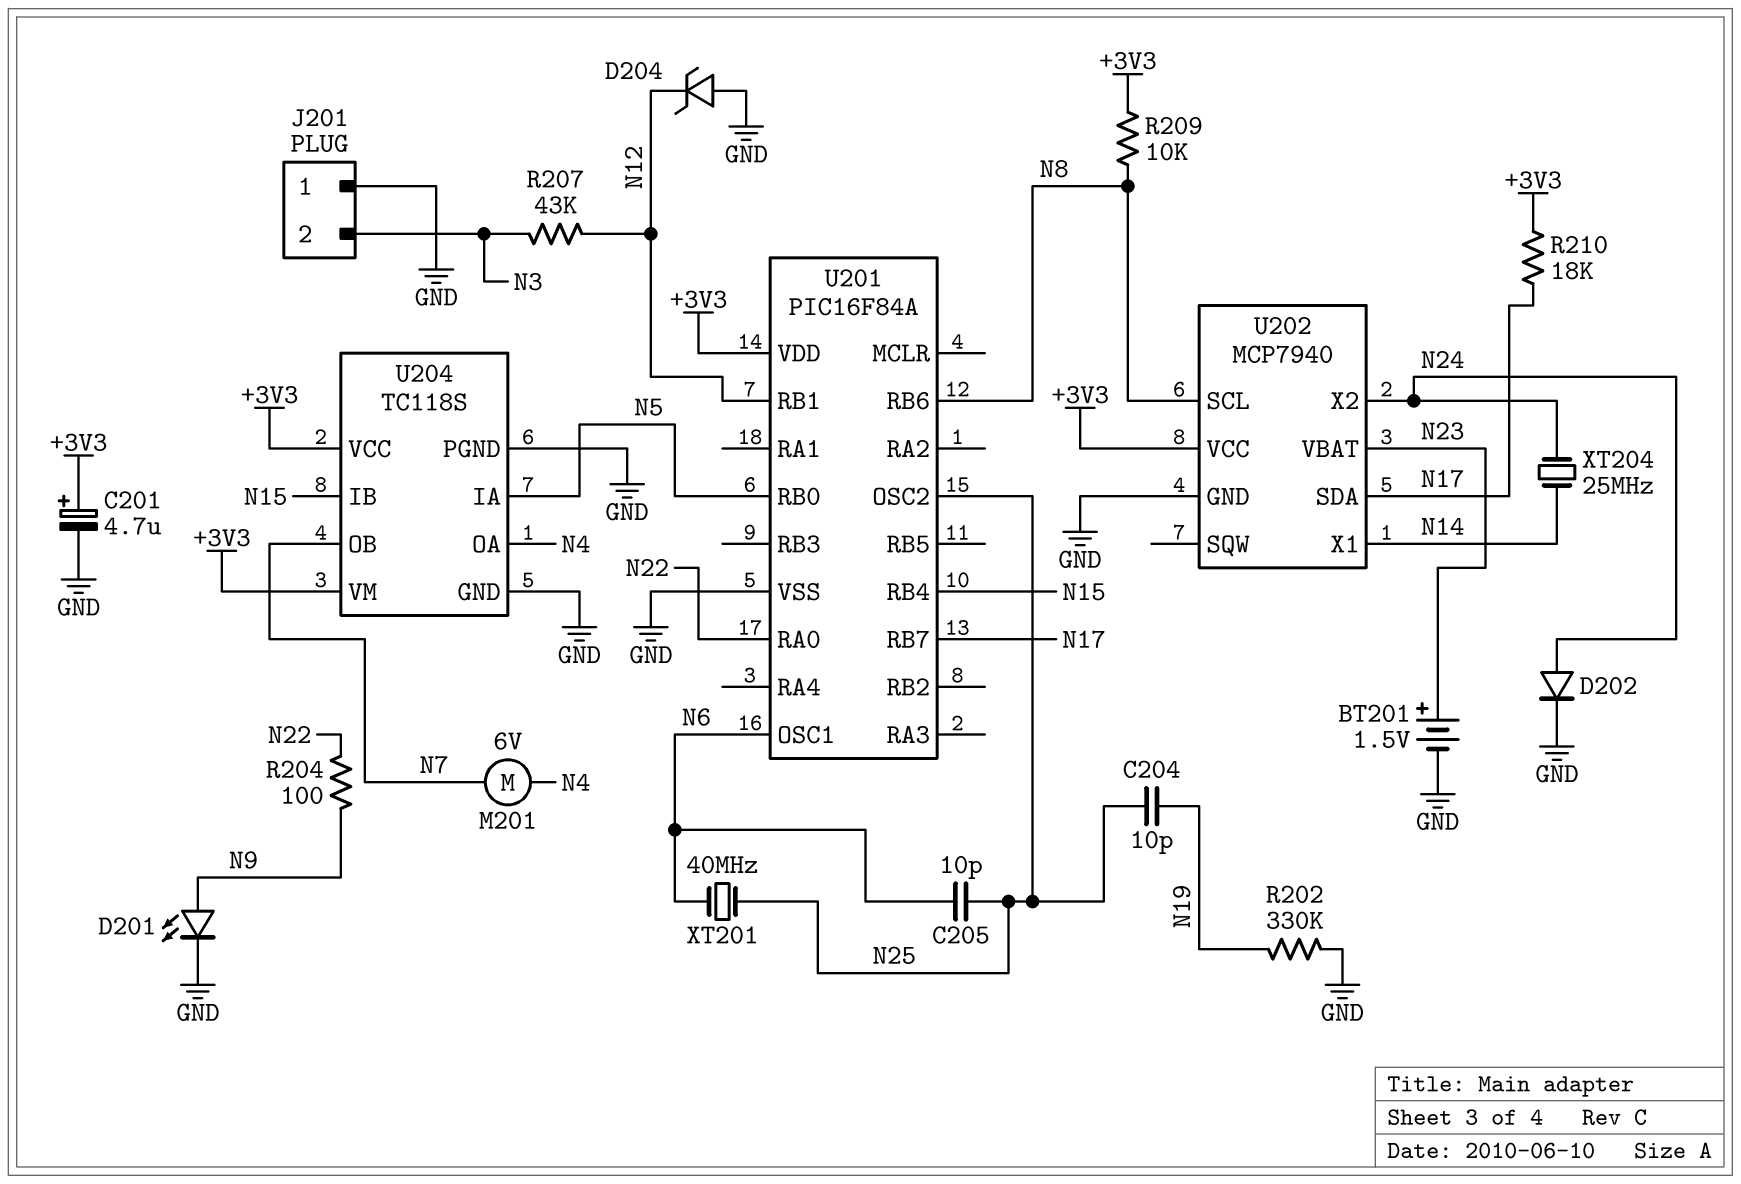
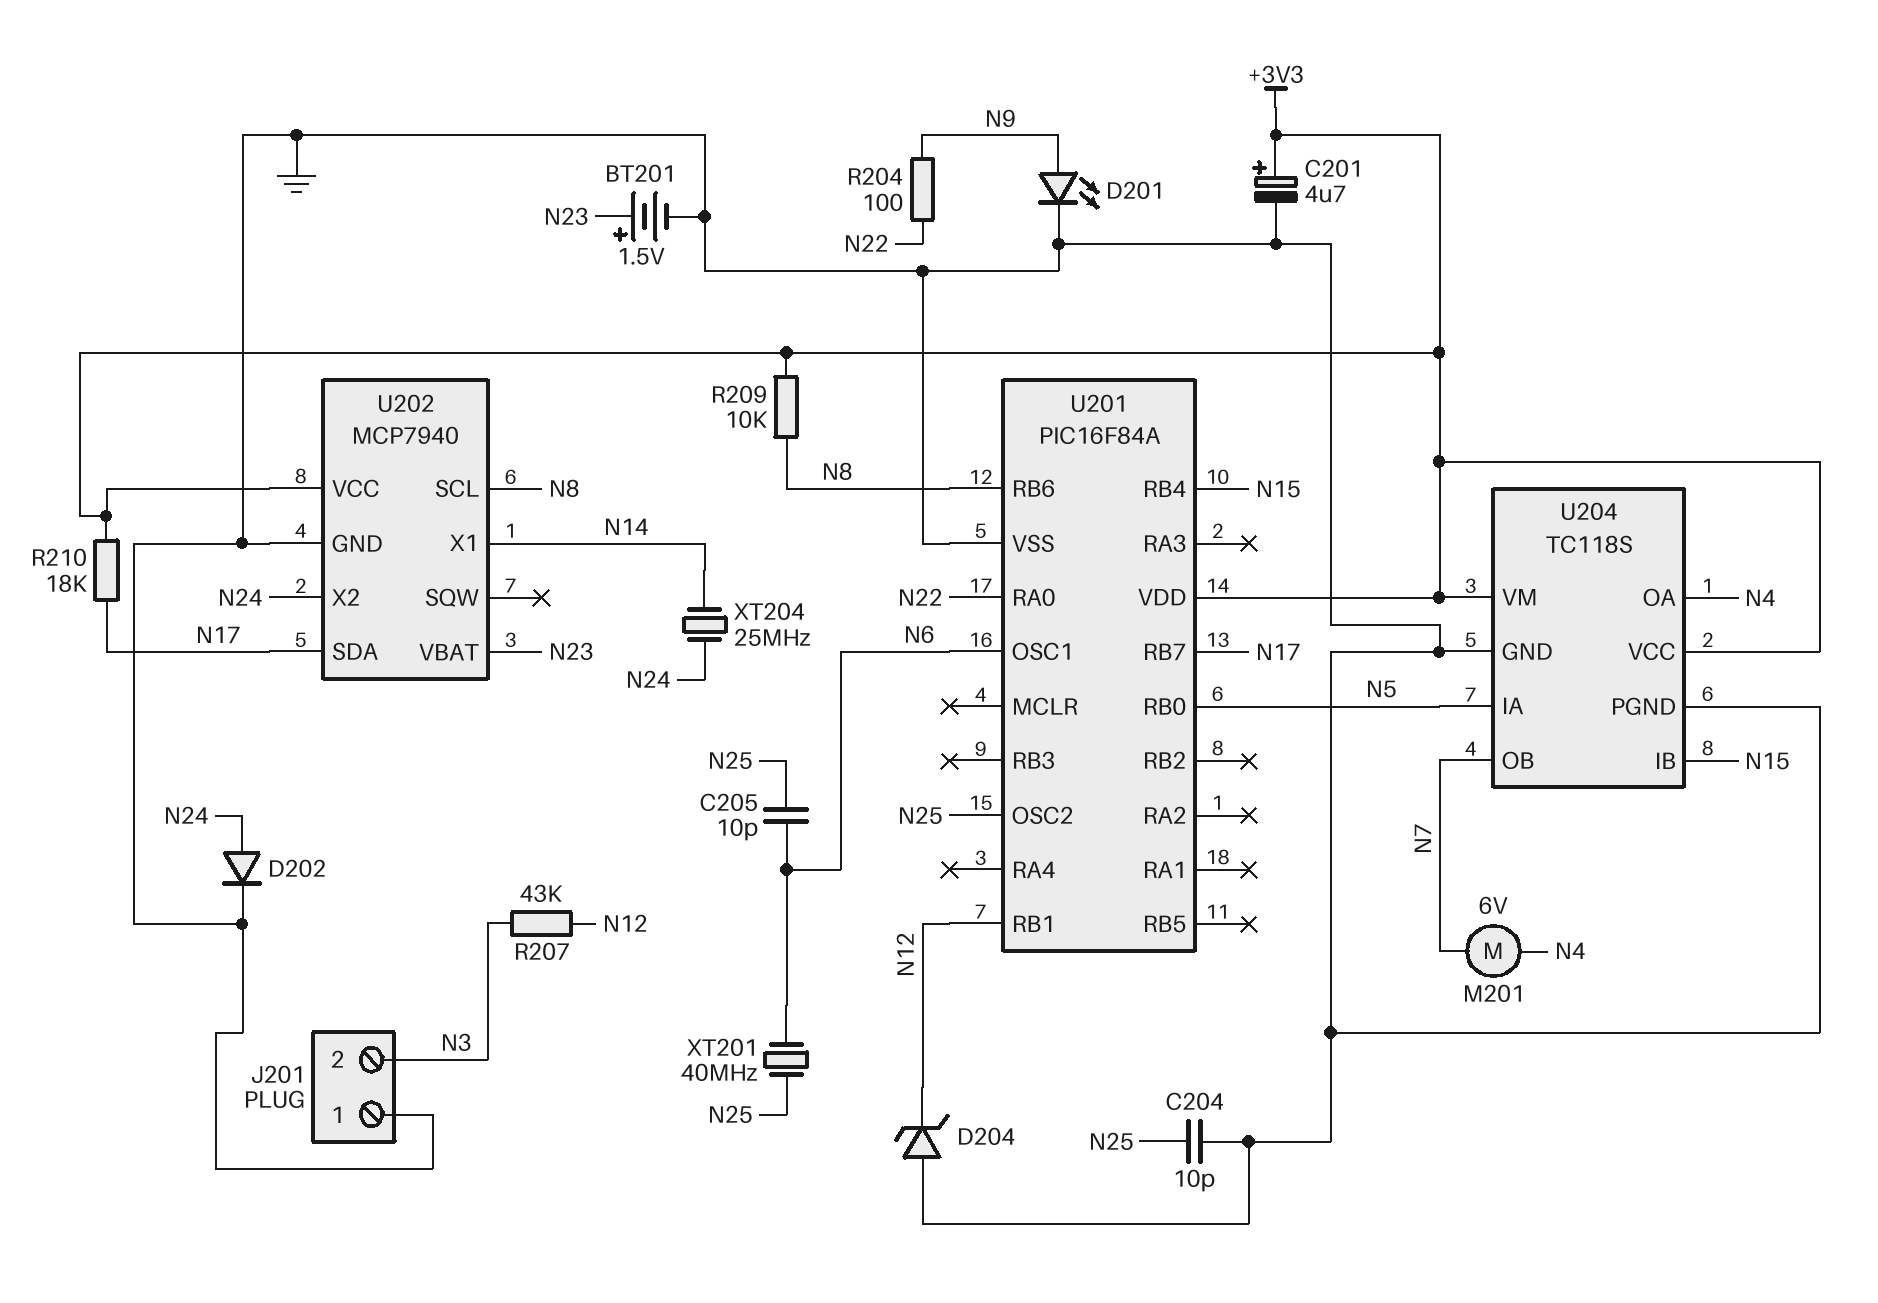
C204: 10pF (N19, N25) -> 10pF (GND, N25)
R202: 330k (GND, N19) -> none

